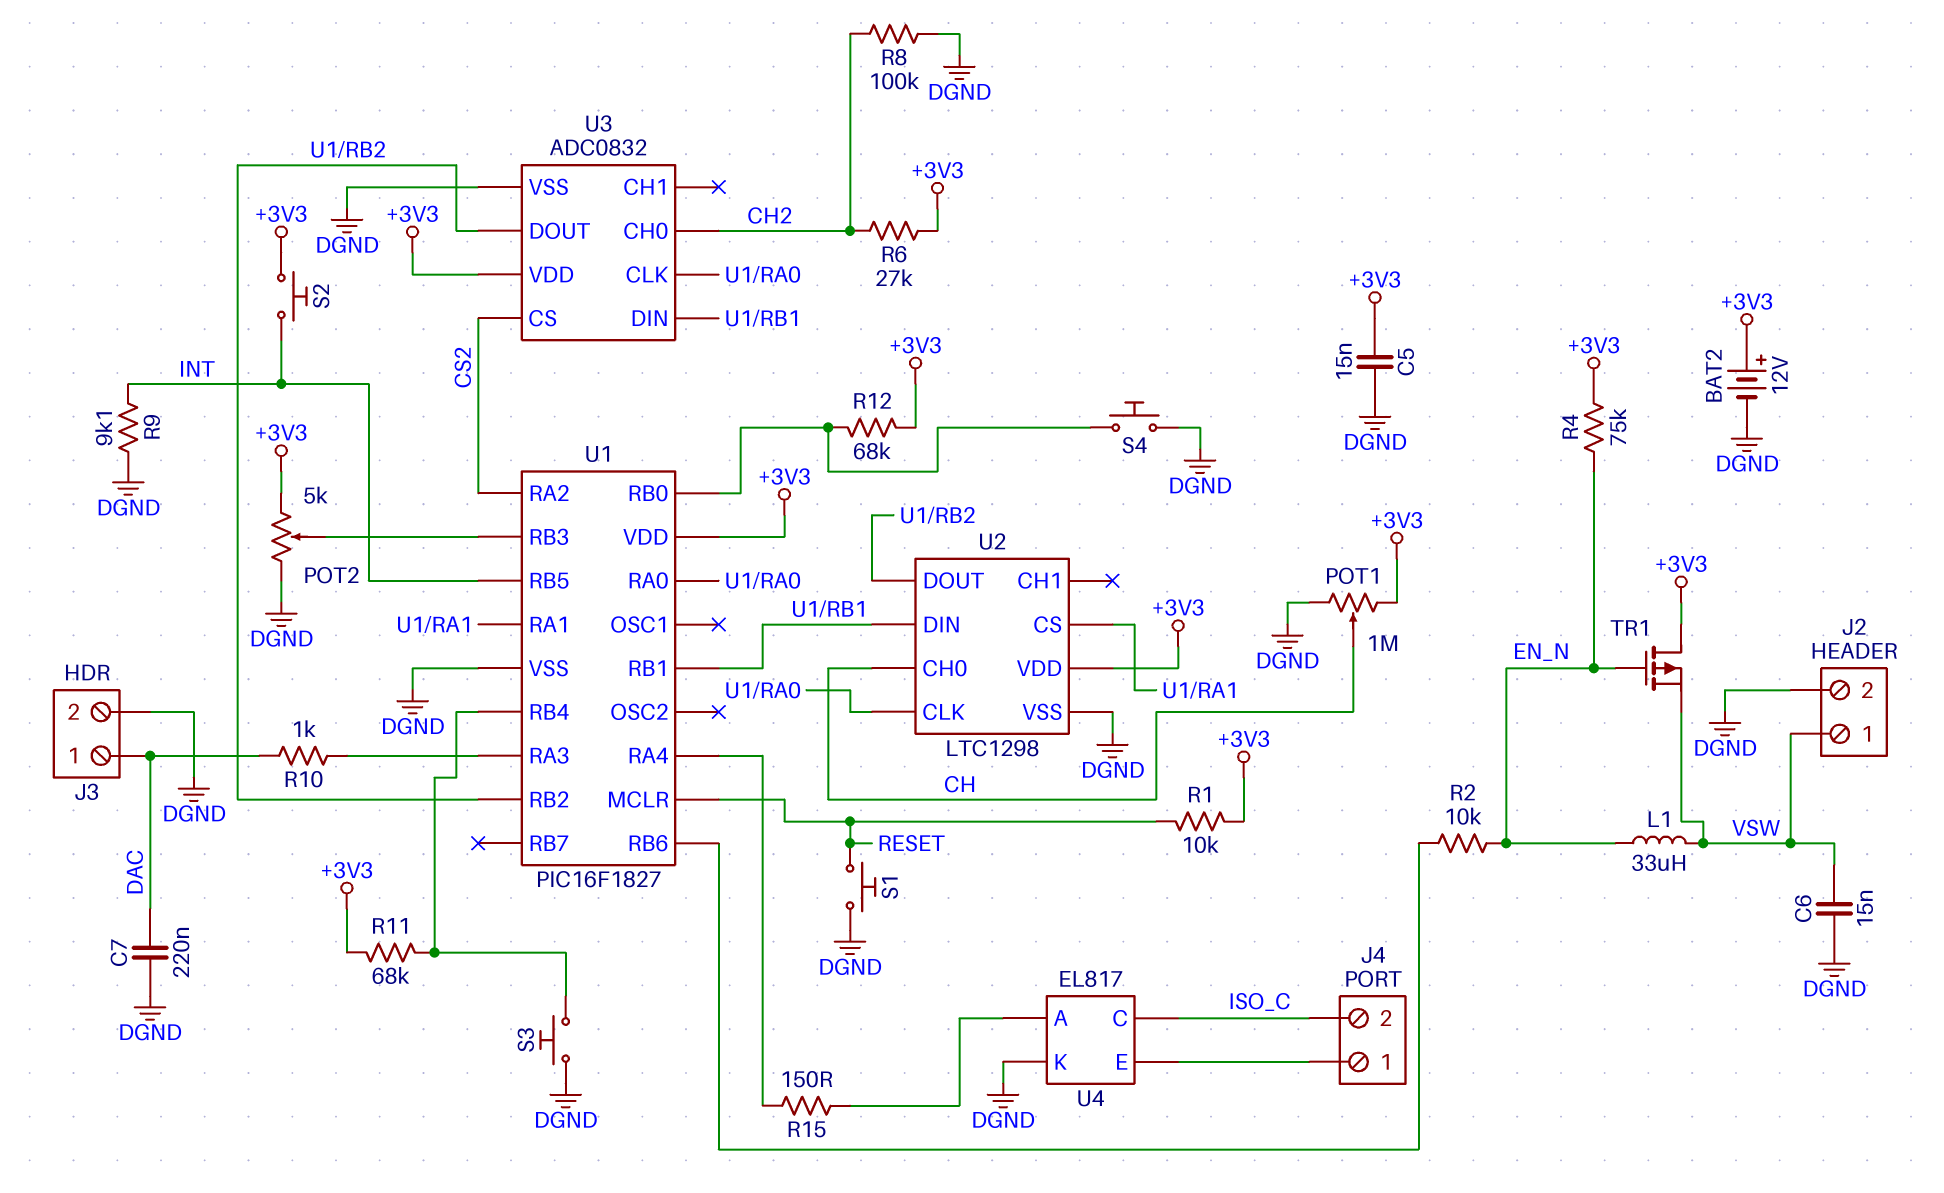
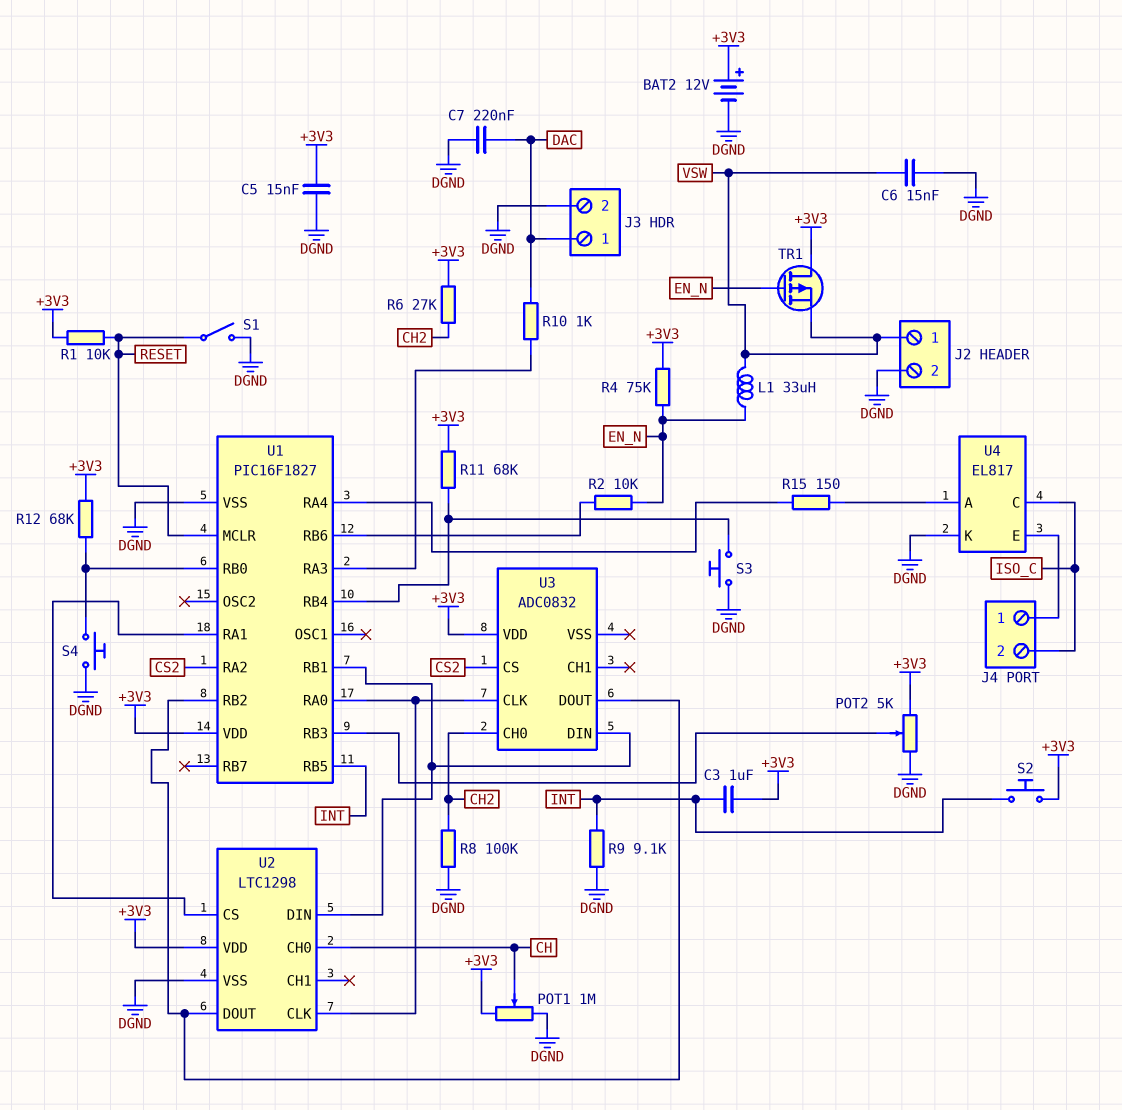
C3: none -> 1uF (+3V3, INT)
S1: button (DGND, RESET) -> switch (DGND, RESET)
U3 pin VSS: DGND -> none

